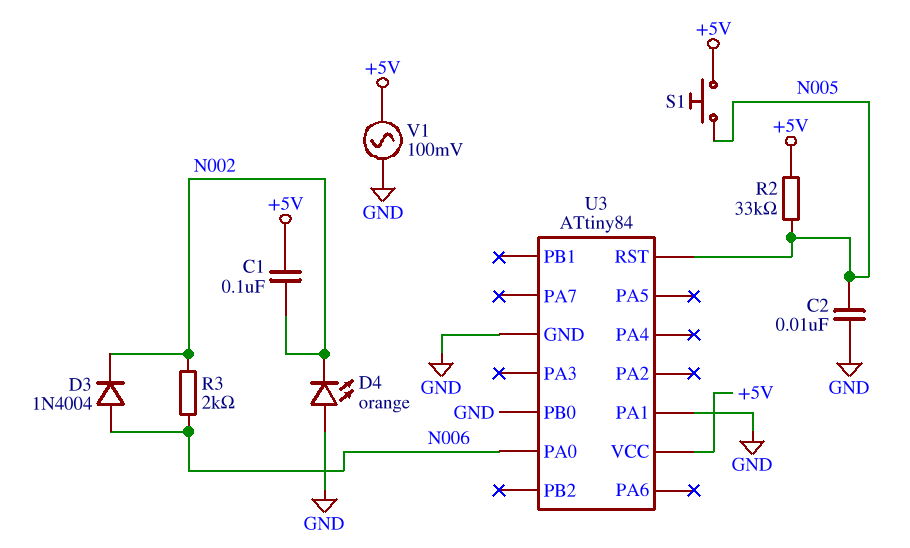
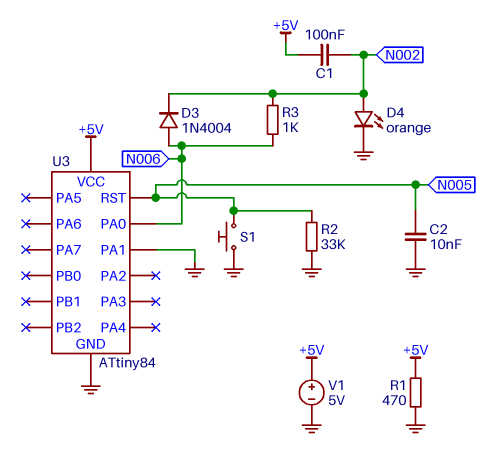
D4: LED orange (A GND, K N002) -> LED orange (A N002, K GND)
R1: none -> 470 (+5V, GND)
R2: 33k (+5V, N005) -> 33k (GND, N005)
R3: 2k (N002, N006) -> 1k (N002, N006)
S1: button (+5V, N005) -> button (GND, N005)
U3 pin PB0: GND -> none
V1: AC 100mV (+5V, GND) -> 5V (plus +5V, minus GND)

